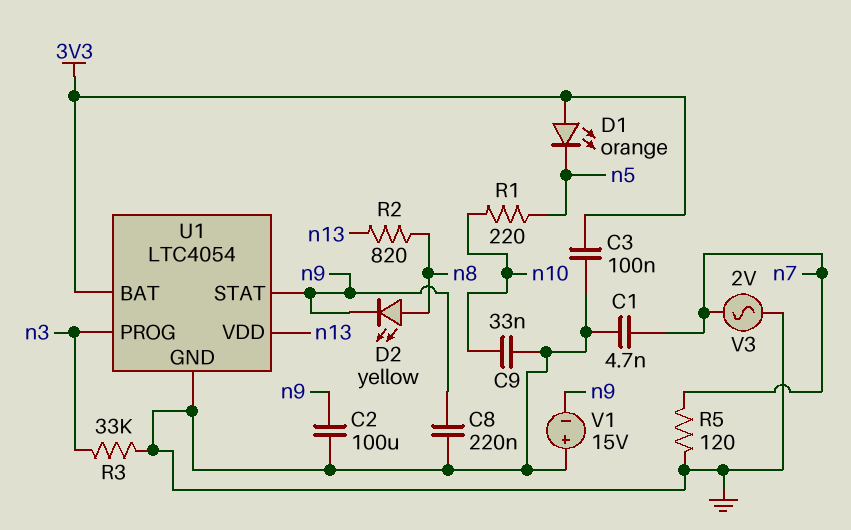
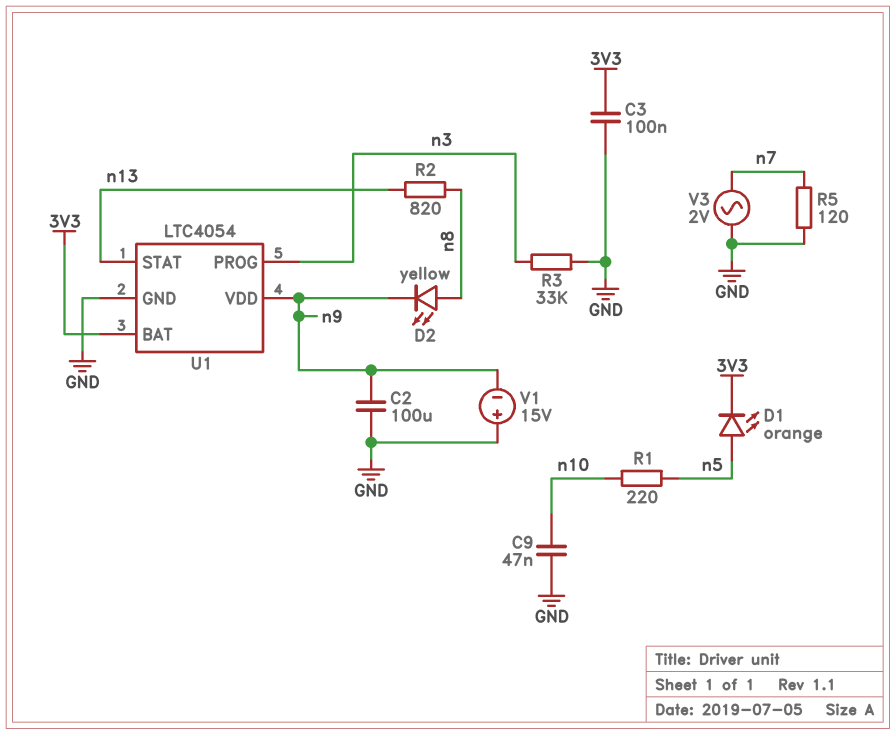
C1: 4.7nF (GND, n7) -> none
C8: 220nF (GND, n9) -> none
C9: 33nF (GND, n10) -> 47nF (GND, n10)
D1: LED orange (A 3V3, K n5) -> LED orange (A n5, K 3V3)
U1 pin STAT: n9 -> n13
U1 pin VDD: n13 -> n9

